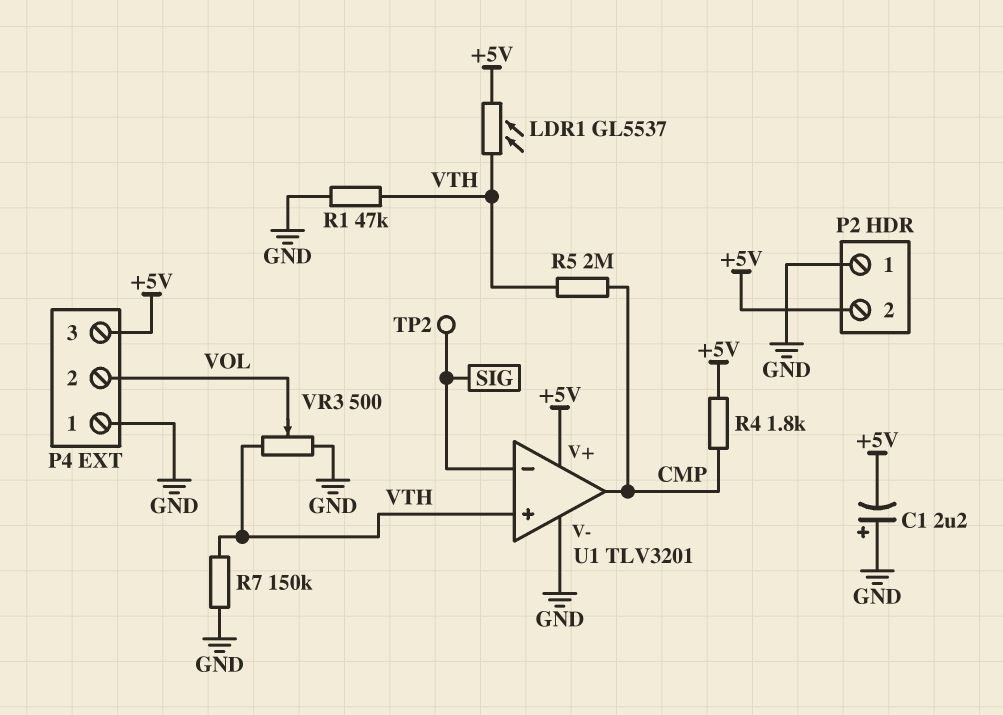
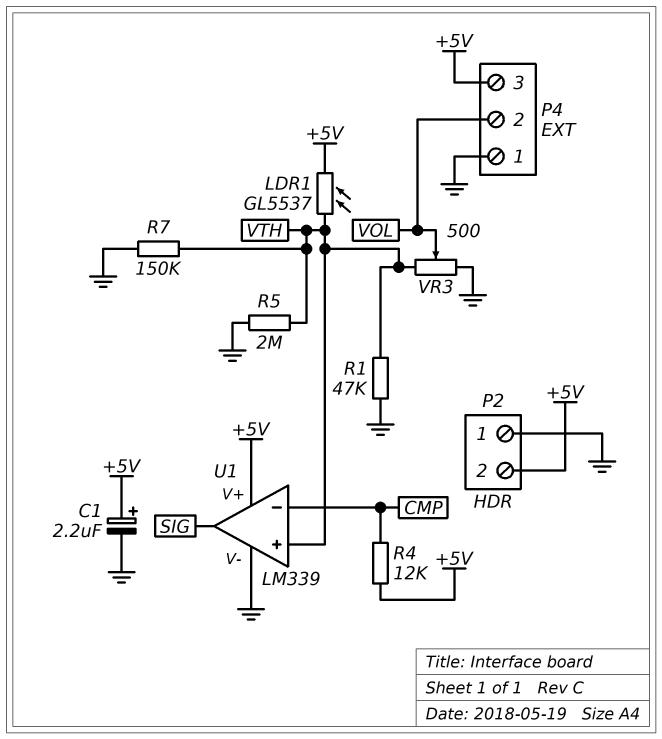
C1: 2.2uF (plus GND, minus +5V) -> 2.2uF (plus +5V, minus GND)
R4: 1.8k (+5V, CMP) -> 12k (+5V, CMP)
R5: 2M (CMP, VTH) -> 2M (GND, VTH)
TP2: test point (SIG) -> none
U1: TLV3201 -> LM339
U1 pin in-: SIG -> CMP
U1 pin out: CMP -> SIG

